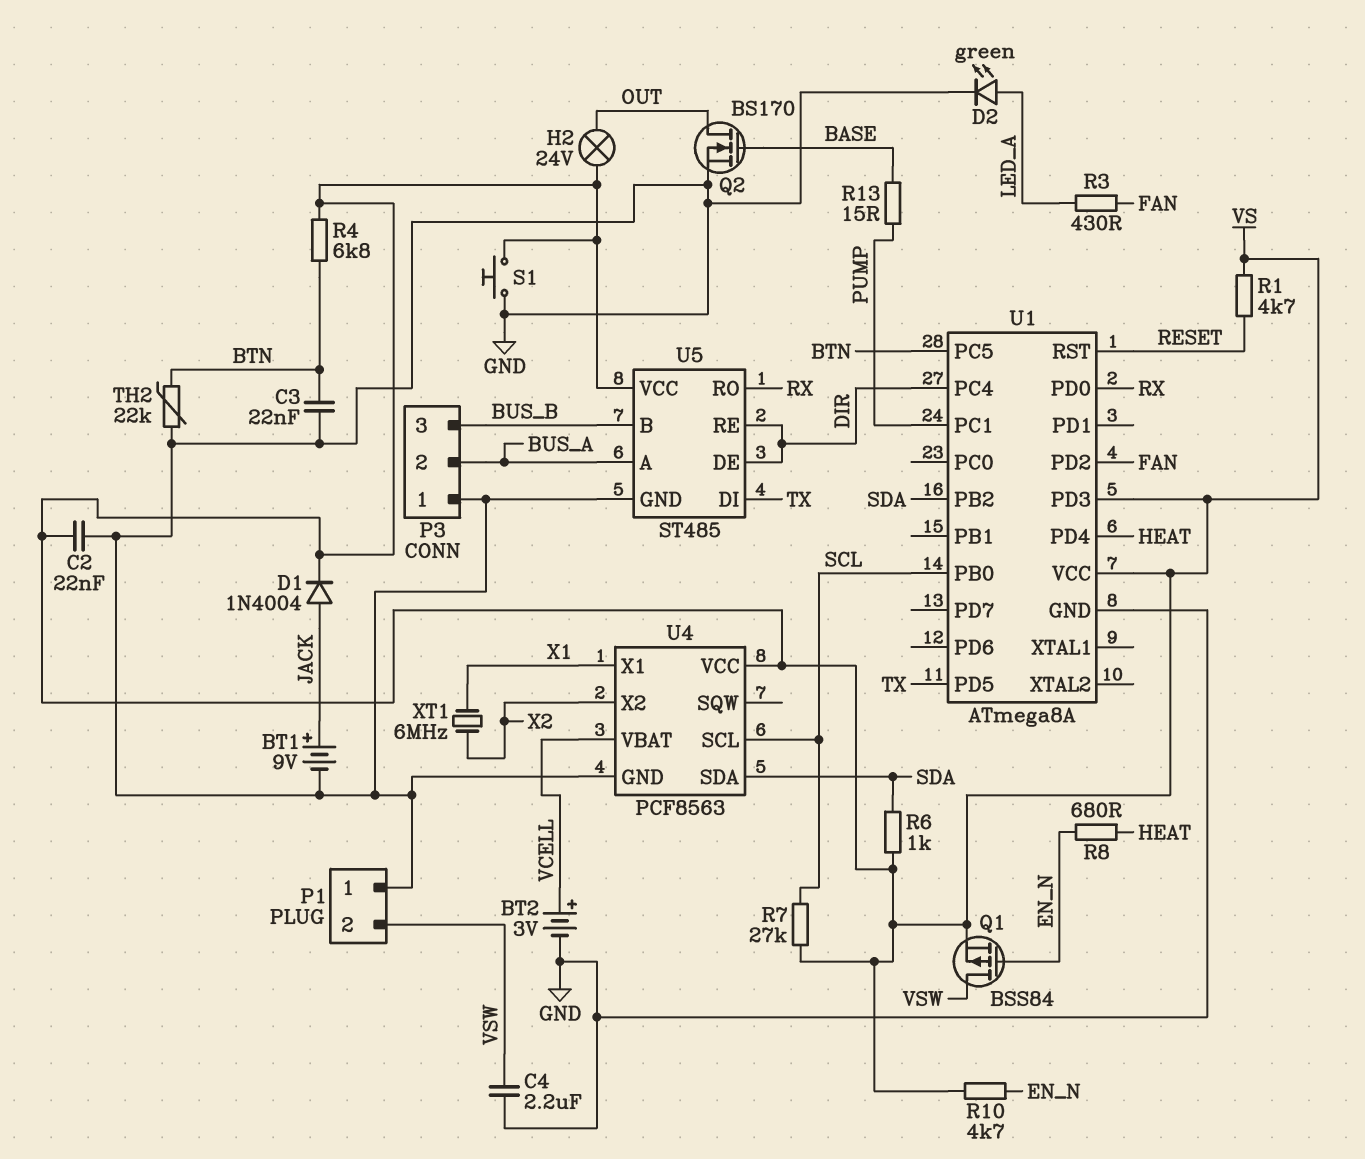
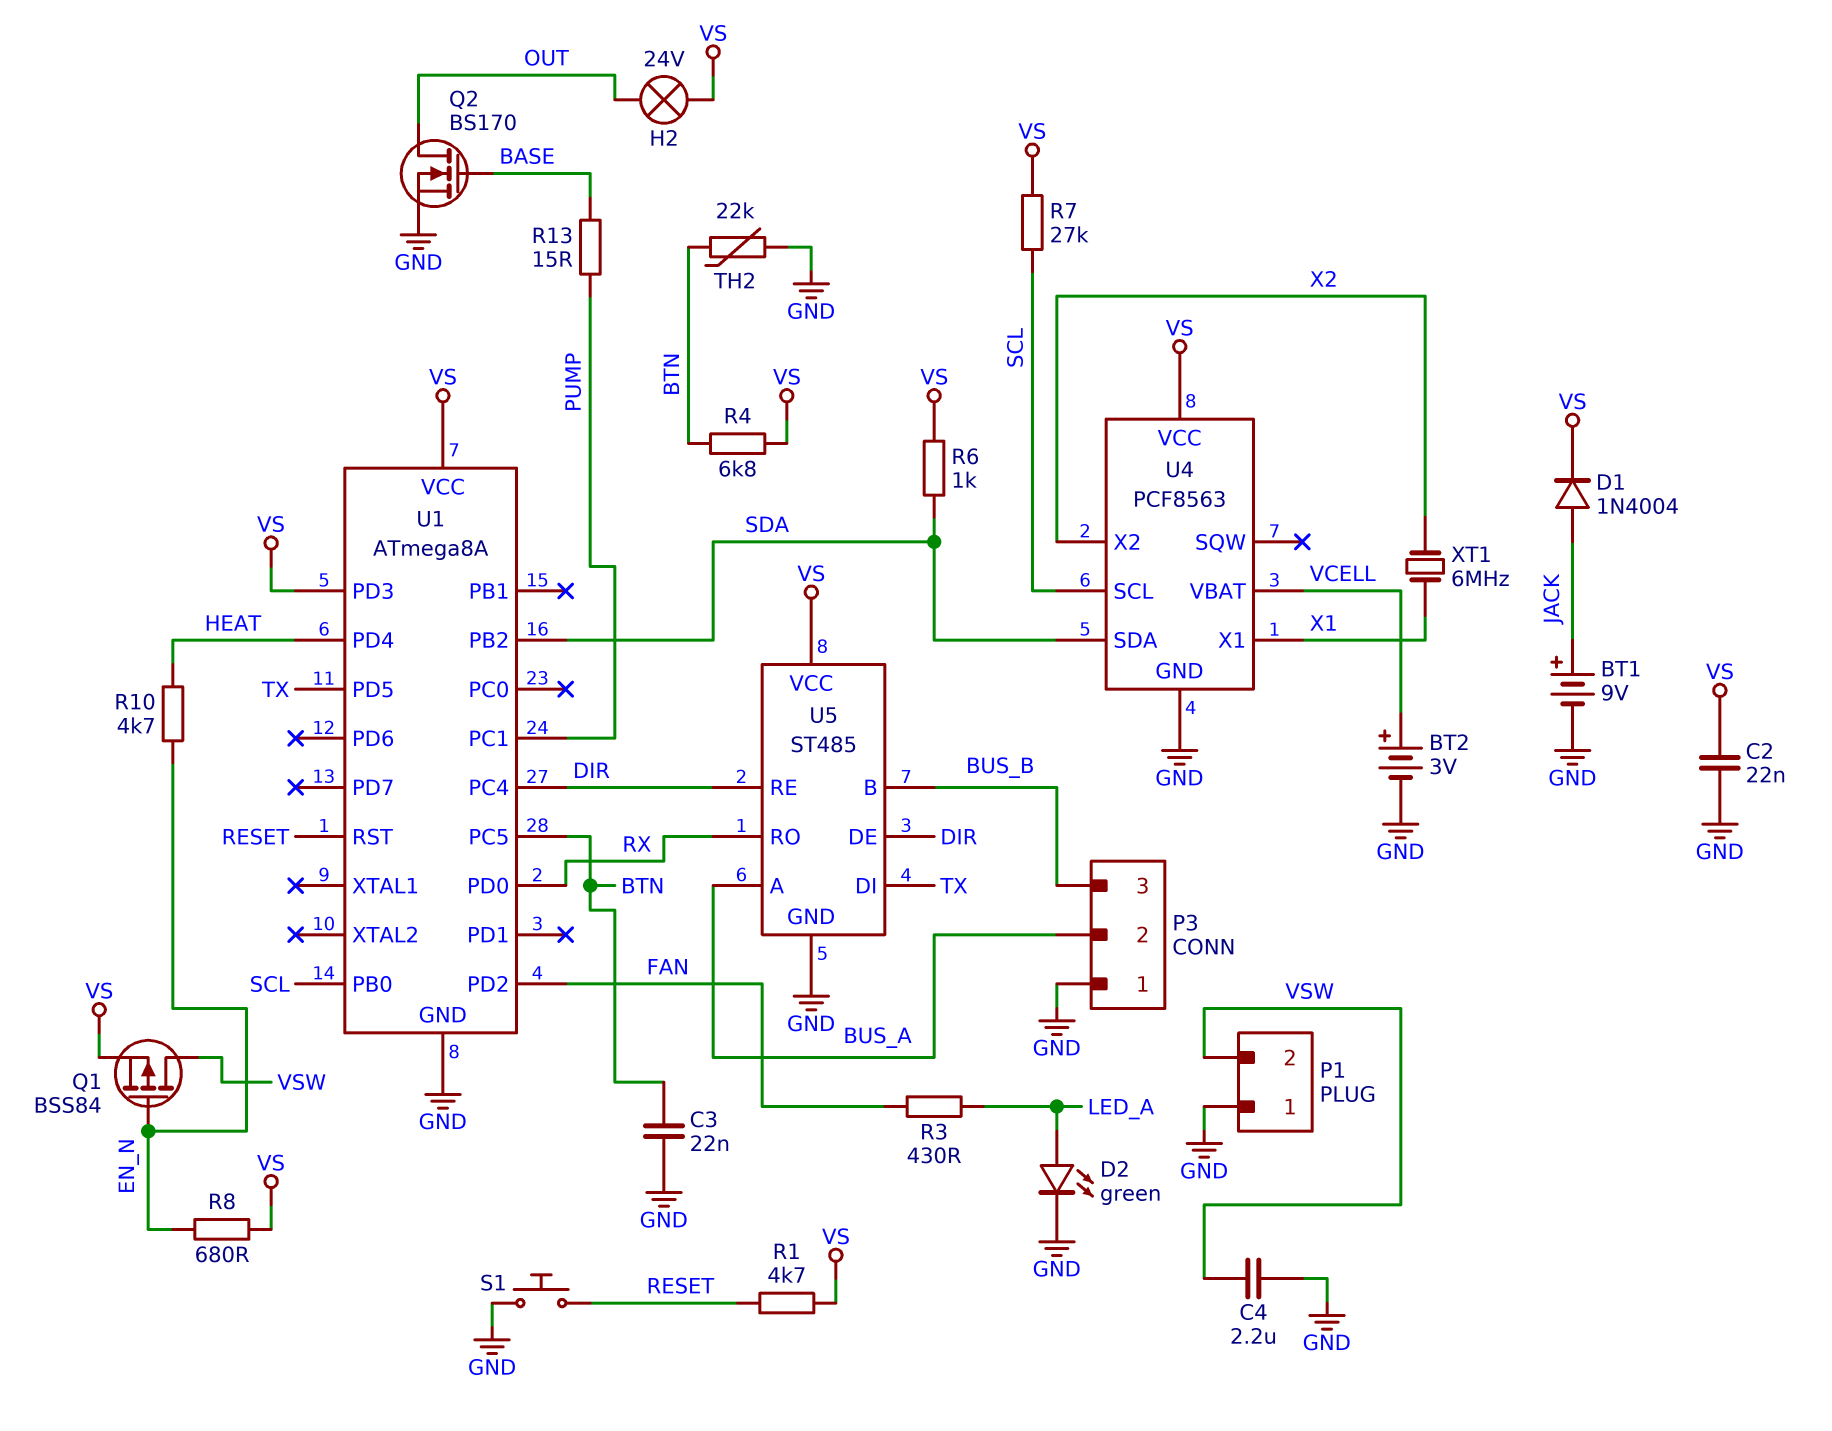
R8: 680 (EN_N, HEAT) -> 680 (EN_N, VS)
R10: 4.7k (EN_N, VS) -> 4.7k (EN_N, HEAT)
S1: button (GND, VS) -> button (GND, RESET)

